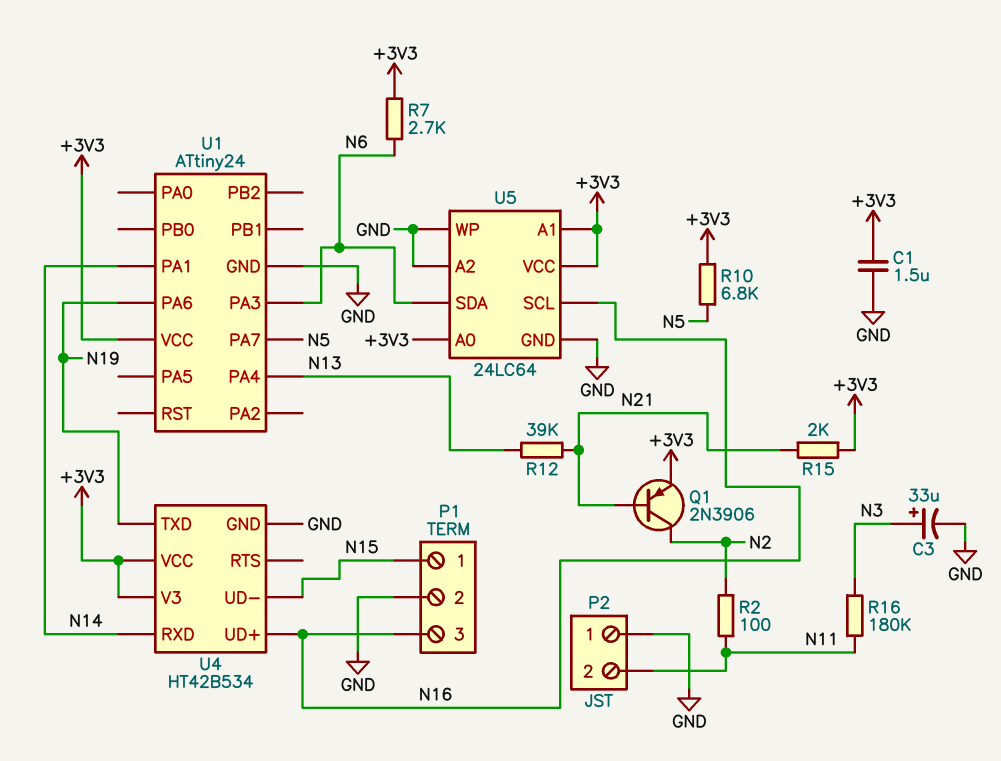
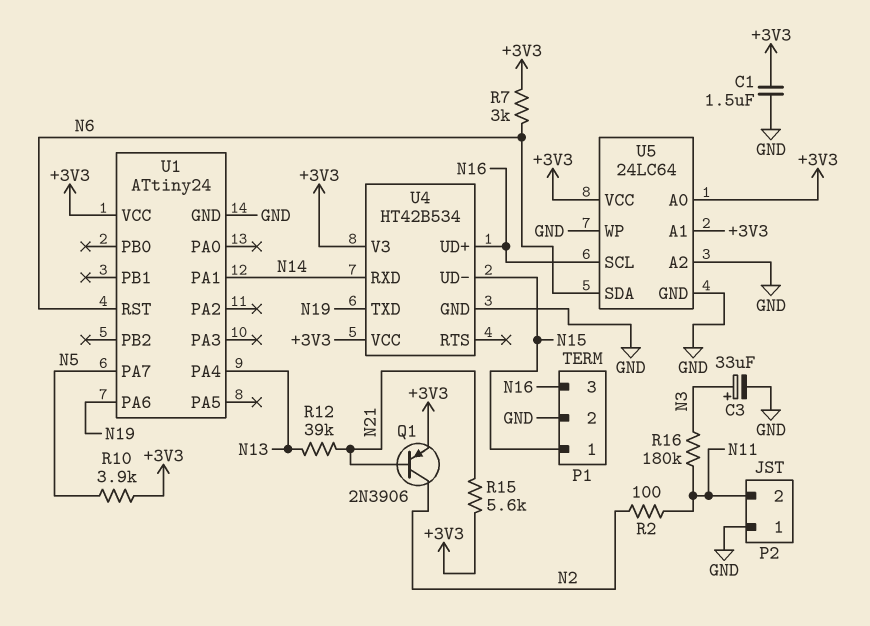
R7: 2.7k (+3V3, N6) -> 3k (+3V3, N6)
R10: 6.8k (+3V3, N5) -> 3.9k (+3V3, N5)
R15: 2k (+3V3, N21) -> 5.6k (+3V3, N21)
U1 pin PA3: N6 -> none
U1 pin RST: none -> N6

